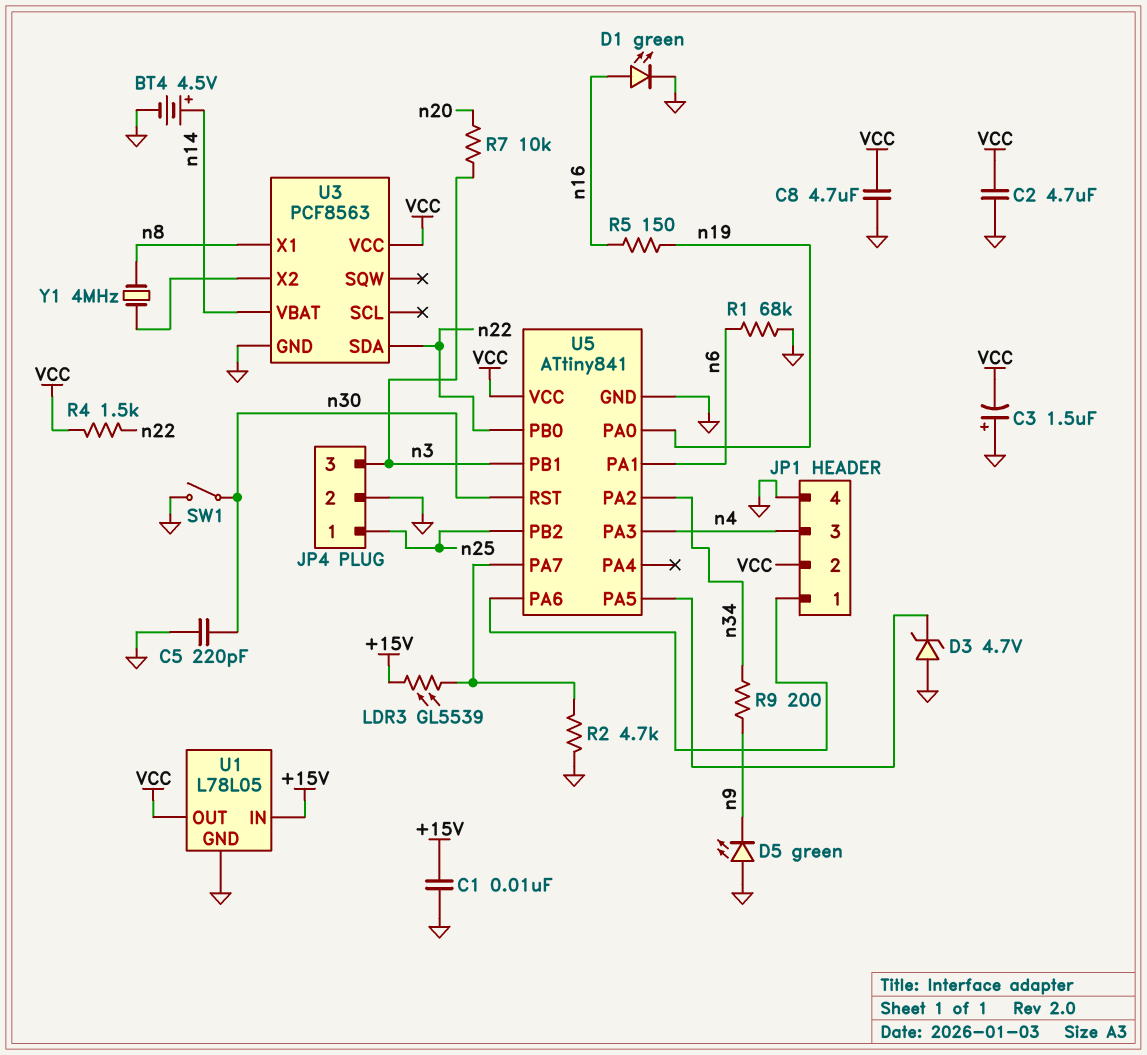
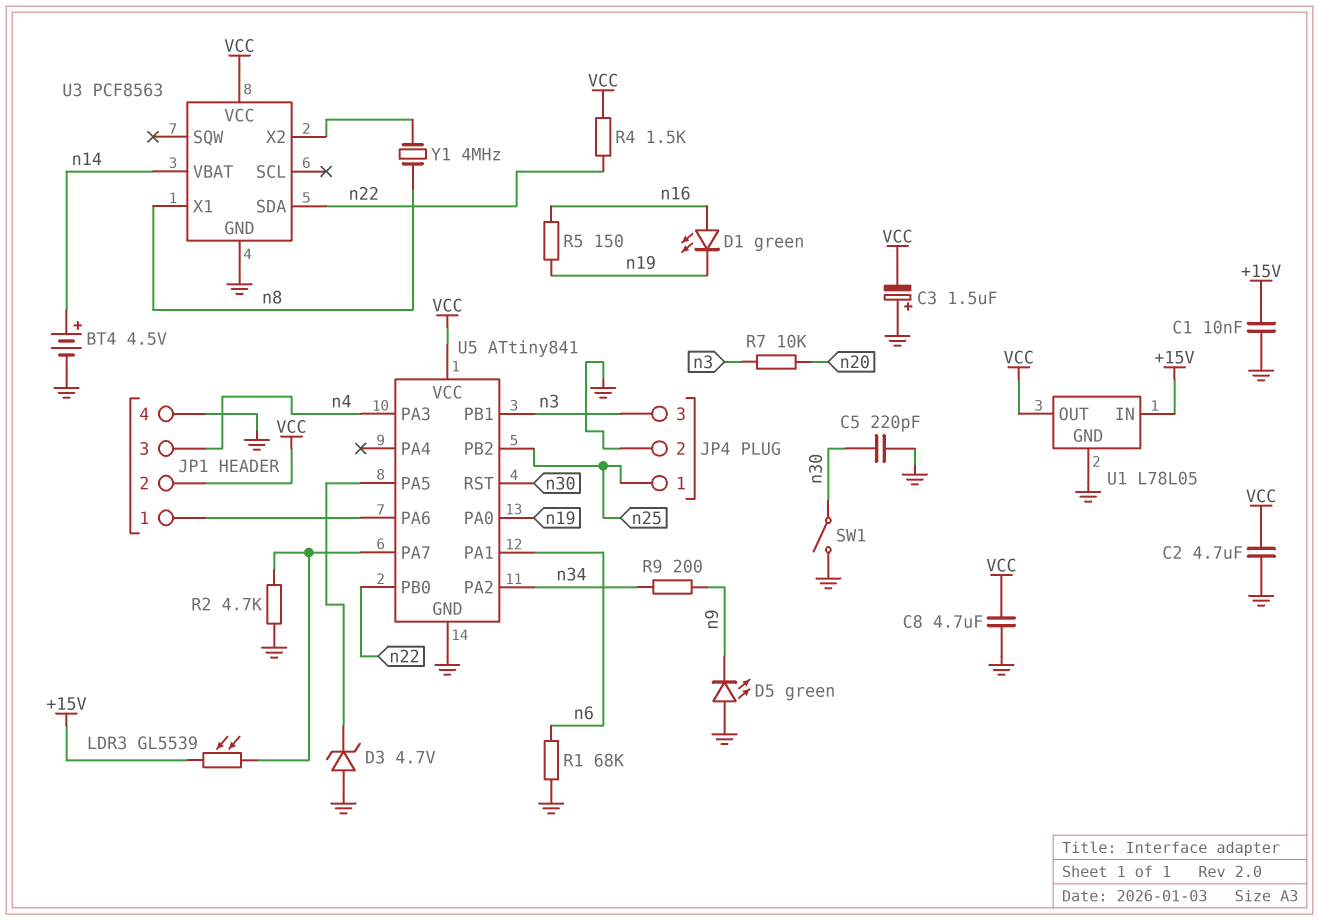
D1: LED green (A n16, K GND) -> LED green (A n16, K n19)

